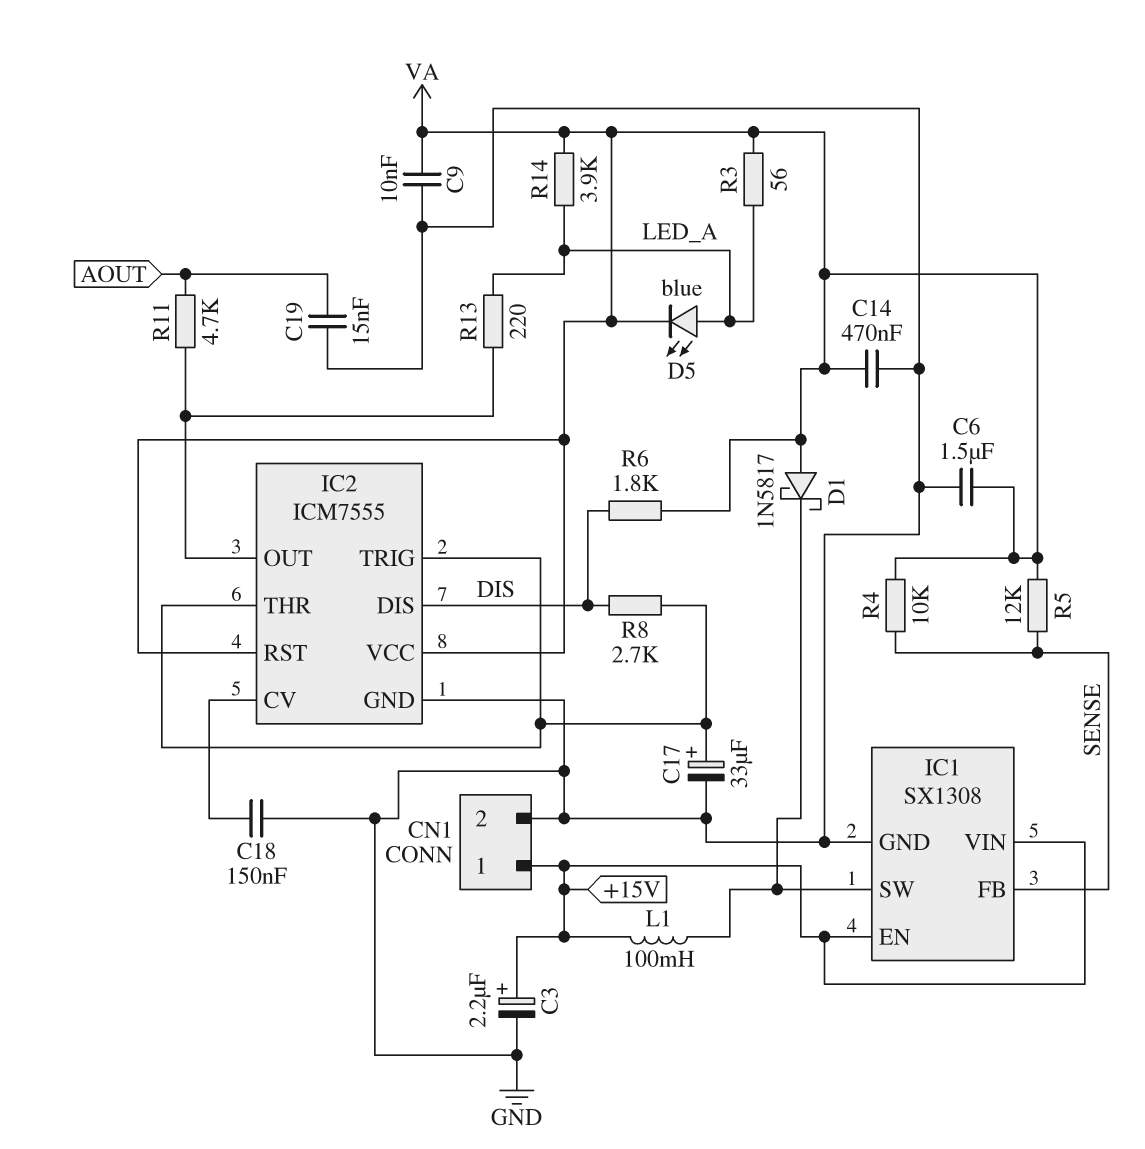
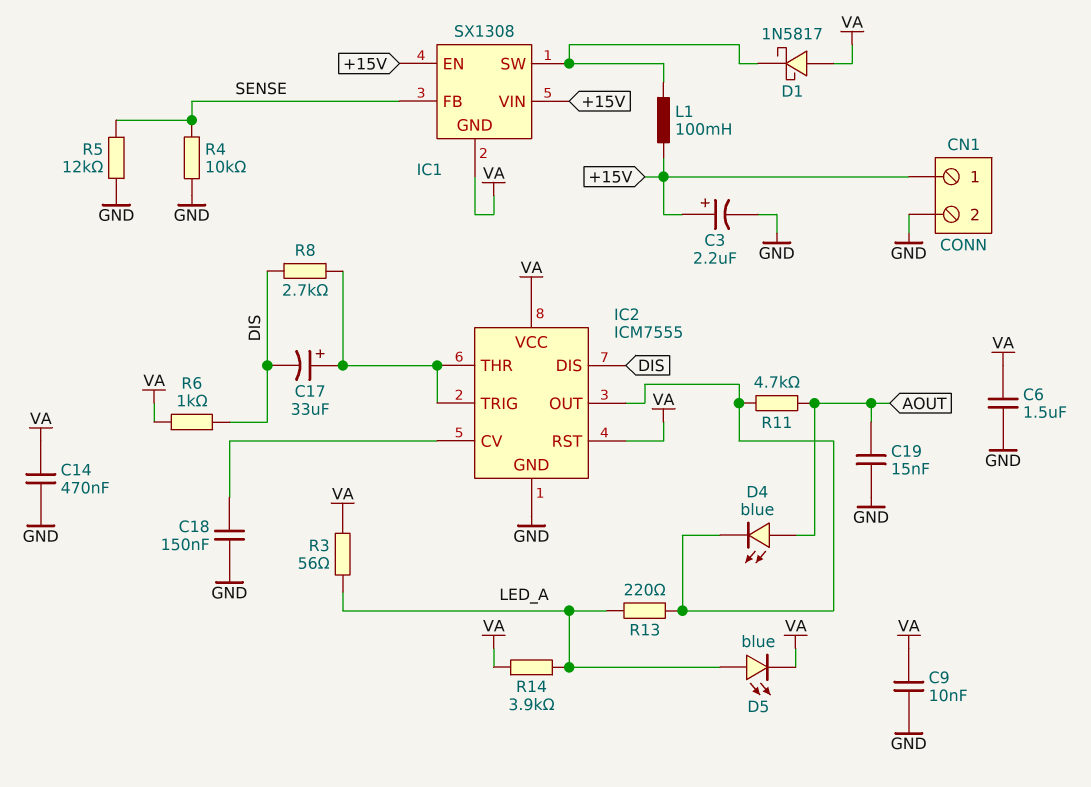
C17: 33uF (plus IC2/THR, minus GND) -> 33uF (plus IC2/THR, minus DIS)
D4: none -> LED blue (A AOUT, K IC2/OUT)
IC1 pin GND: GND -> VA
R4: 10k (SENSE, VA) -> 10k (GND, SENSE)
R5: 12k (SENSE, VA) -> 12k (GND, SENSE)
R6: 1.8k (DIS, VA) -> 1k (DIS, VA)

